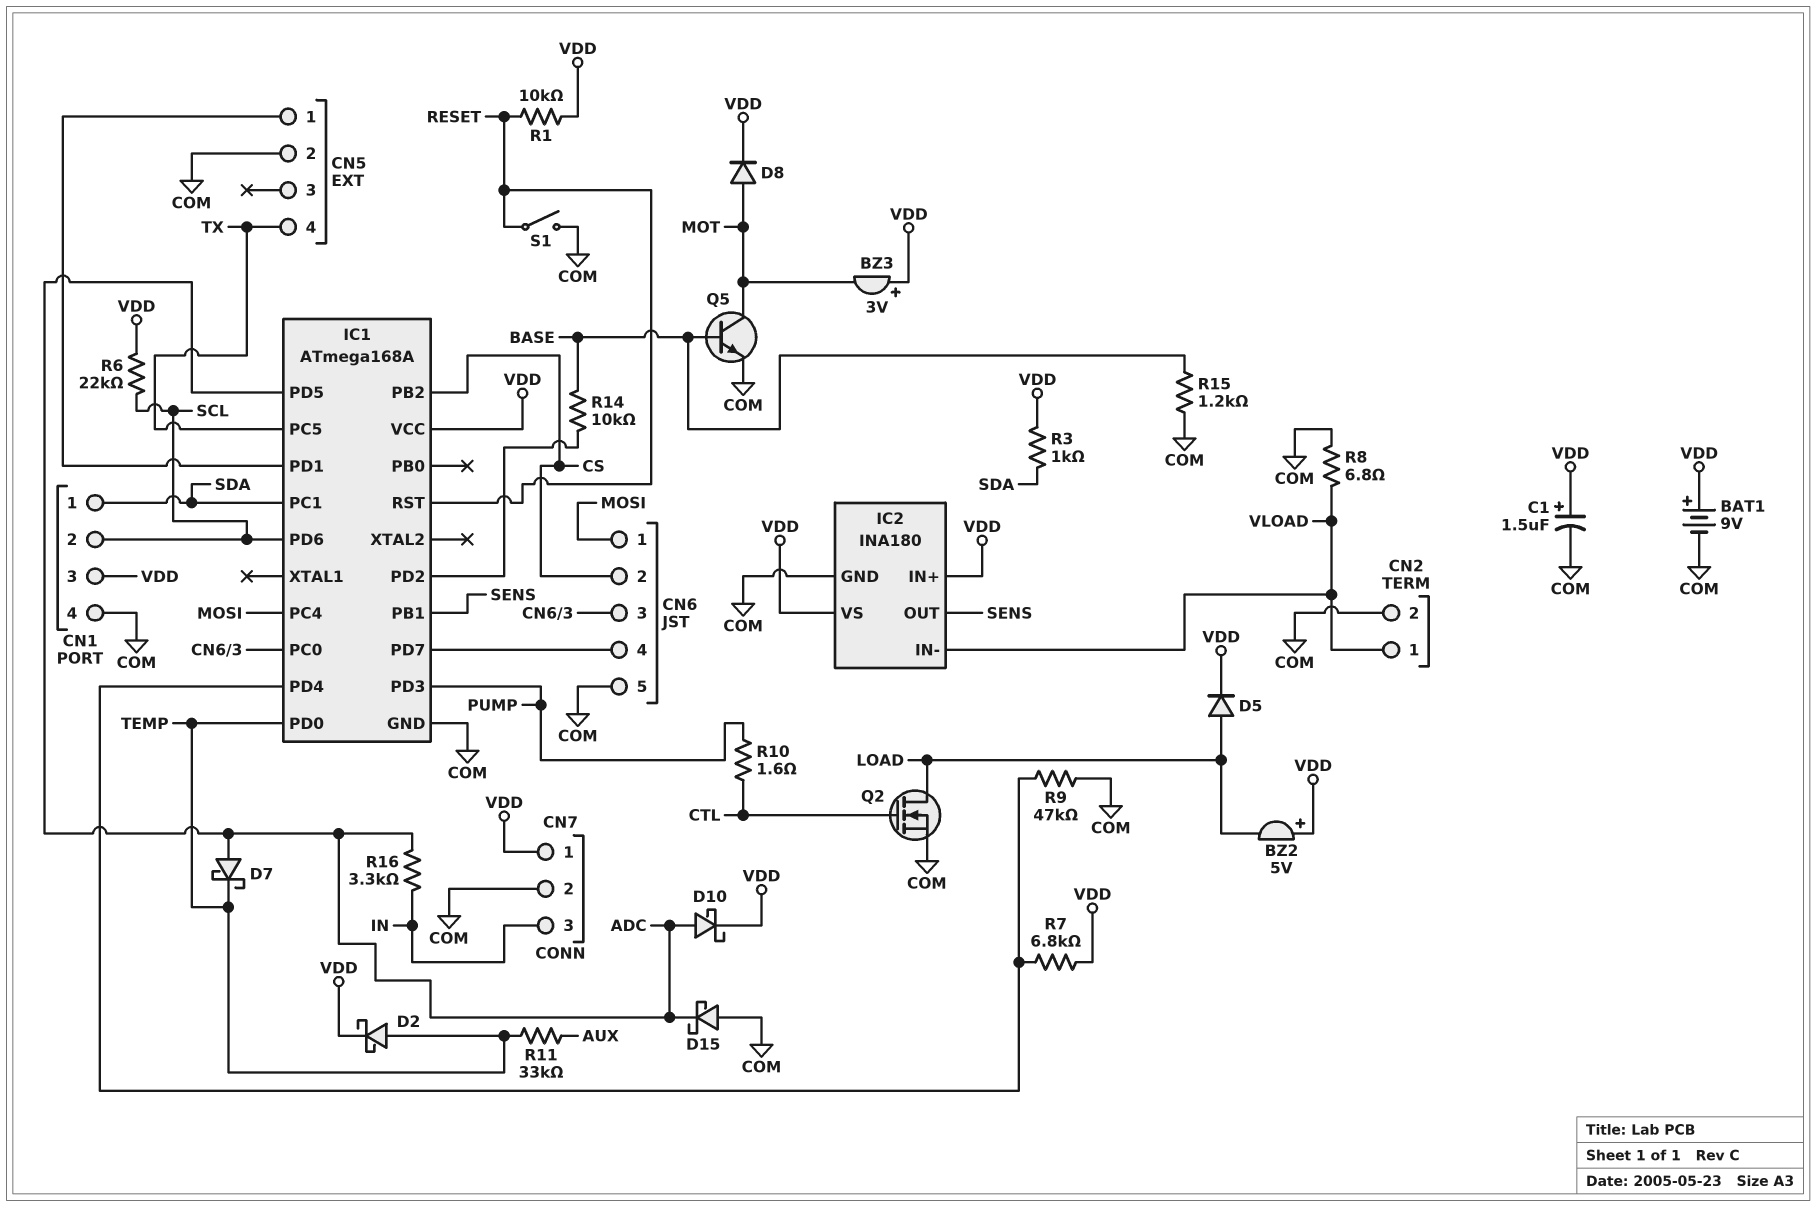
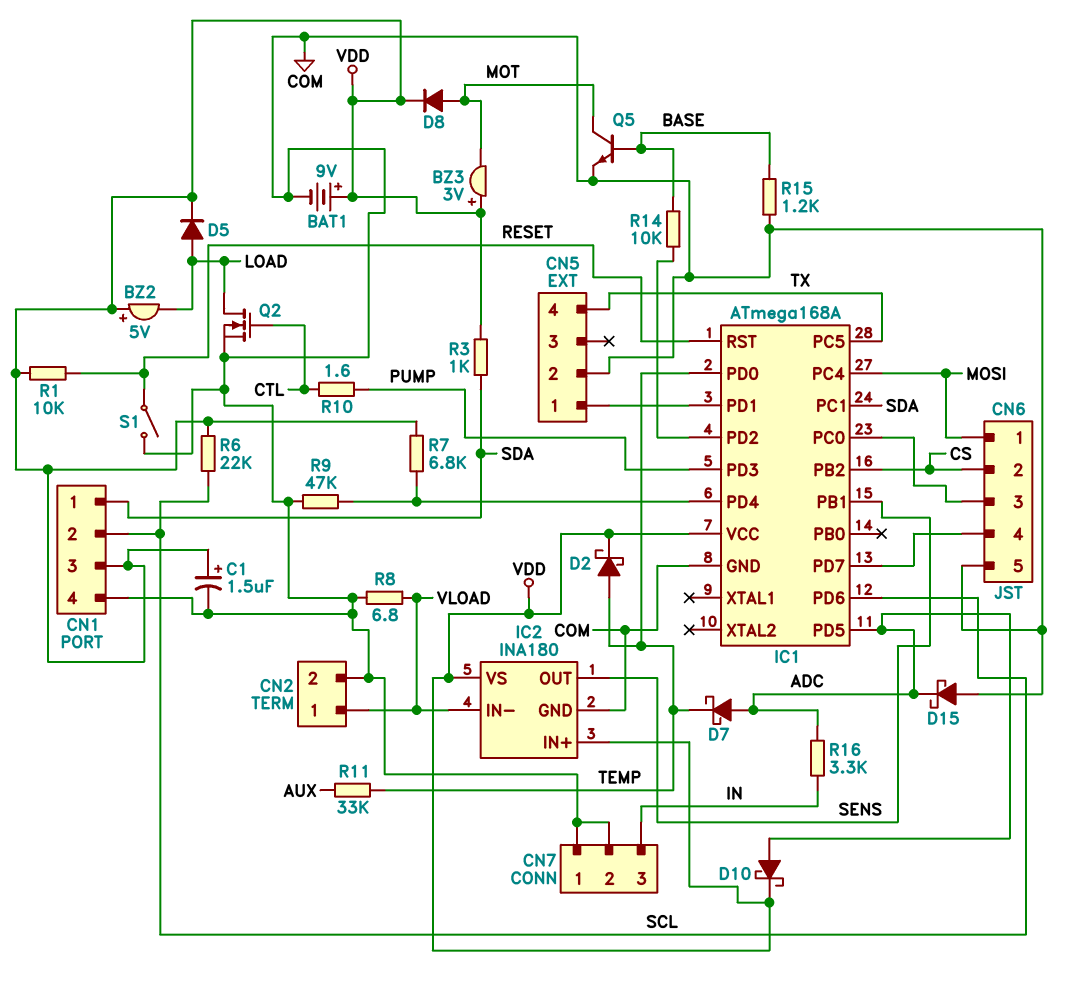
CN7 pin 1: VDD -> COM

